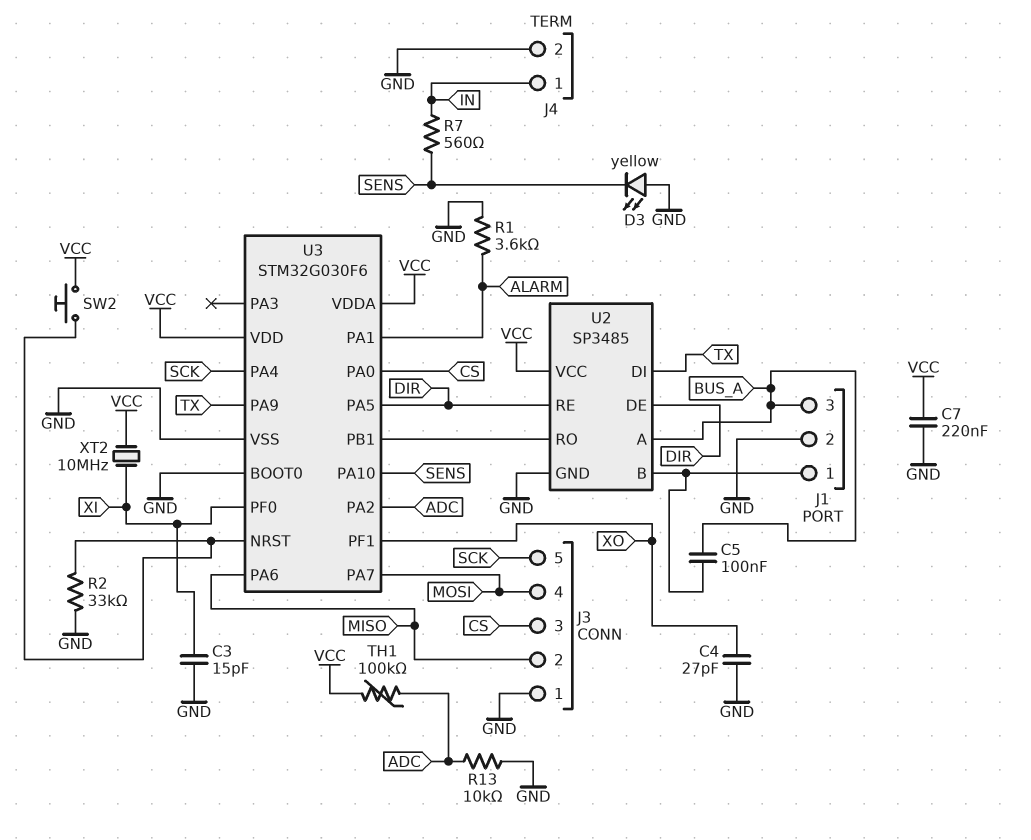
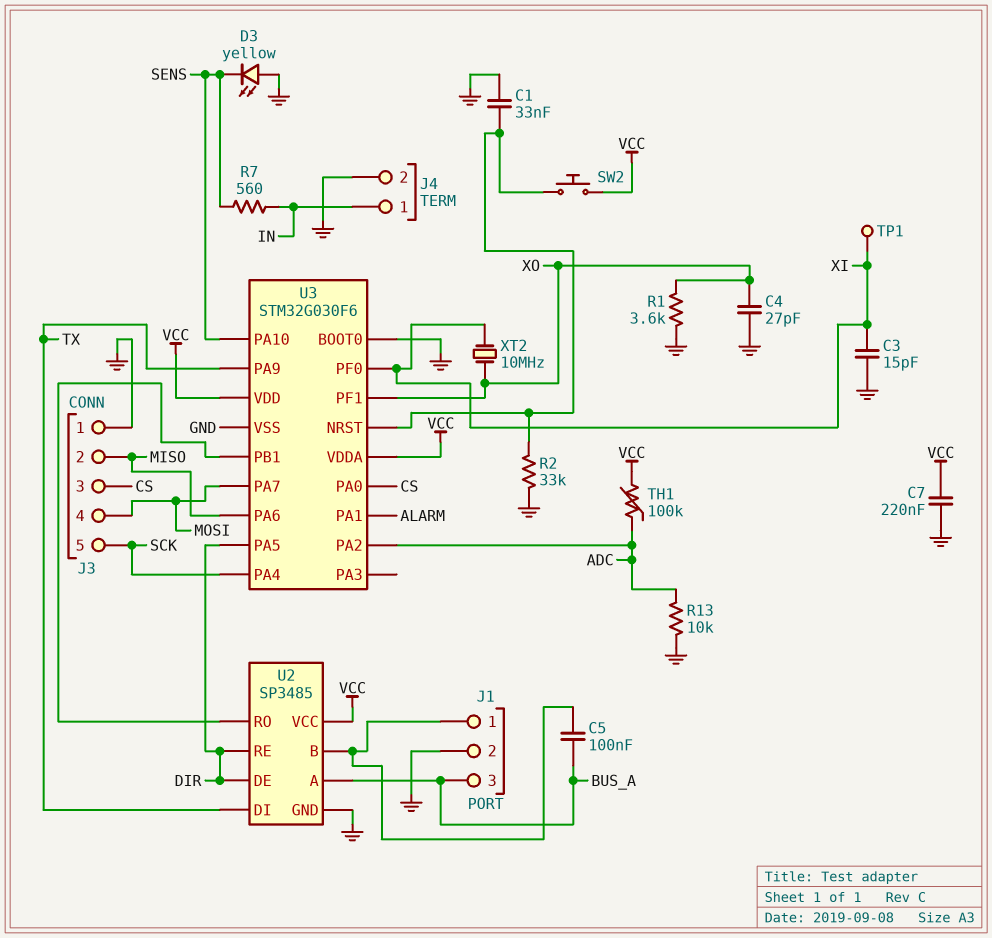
C1: none -> 33nF (GND, U3/NRST)
R1: 3.6k (ALARM, GND) -> 3.6k (GND, XO)
TP1: none -> test point (XI)
XT2: 10MHz (VCC, XI) -> 10MHz (XI, XO)

